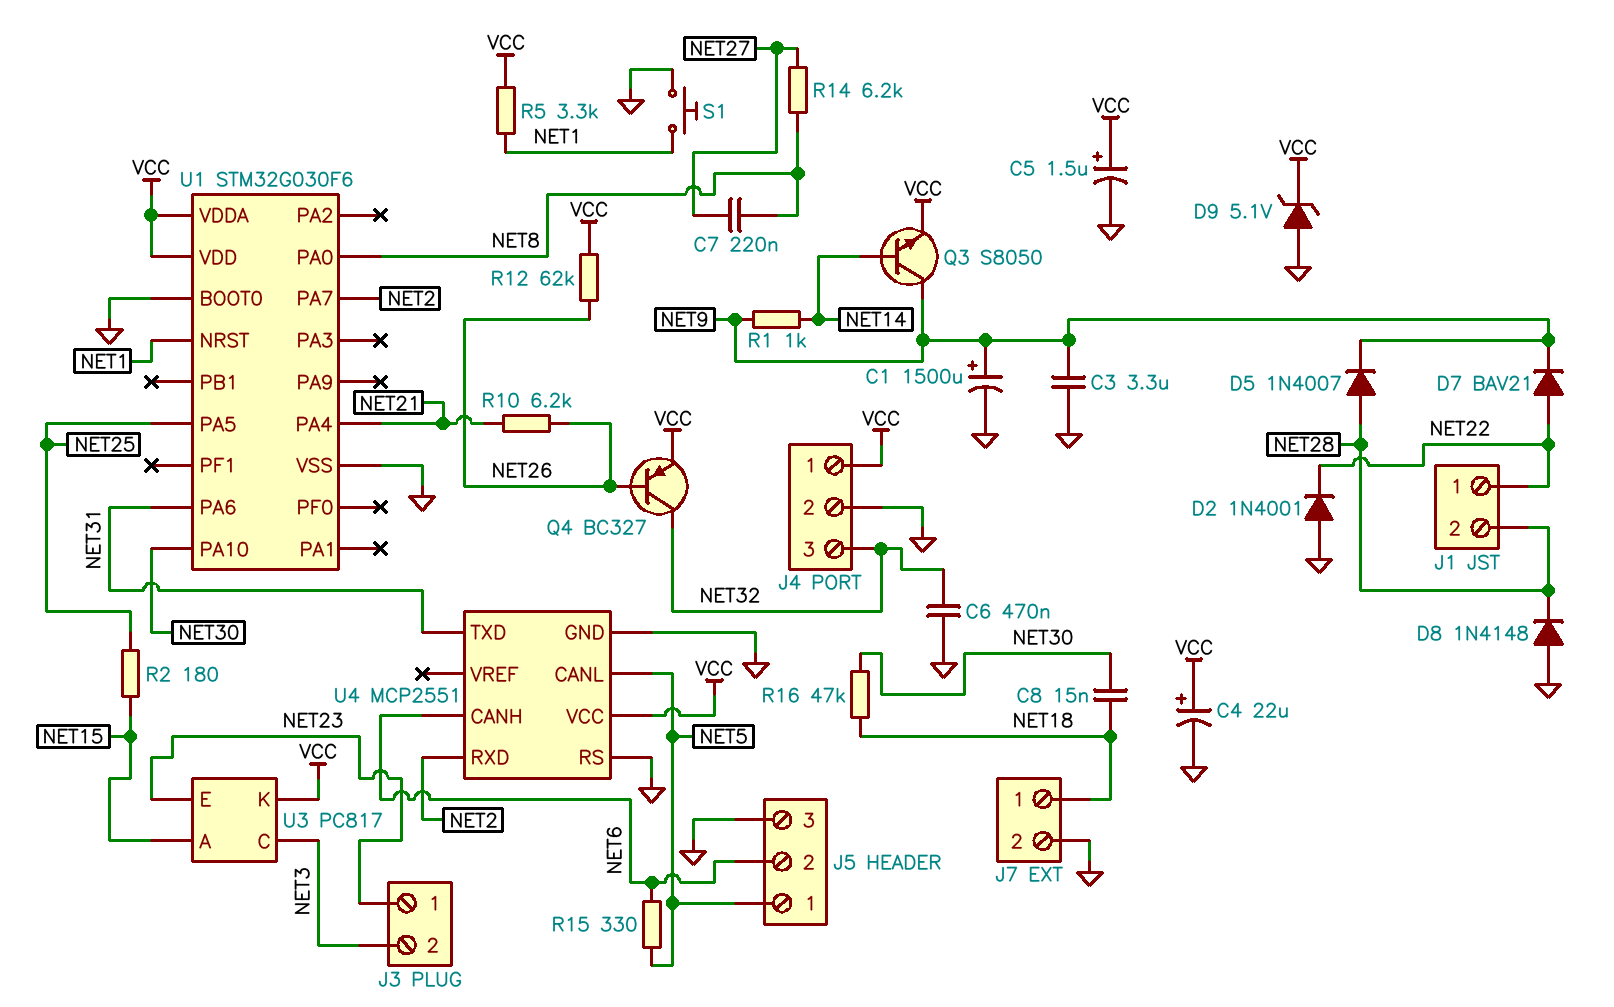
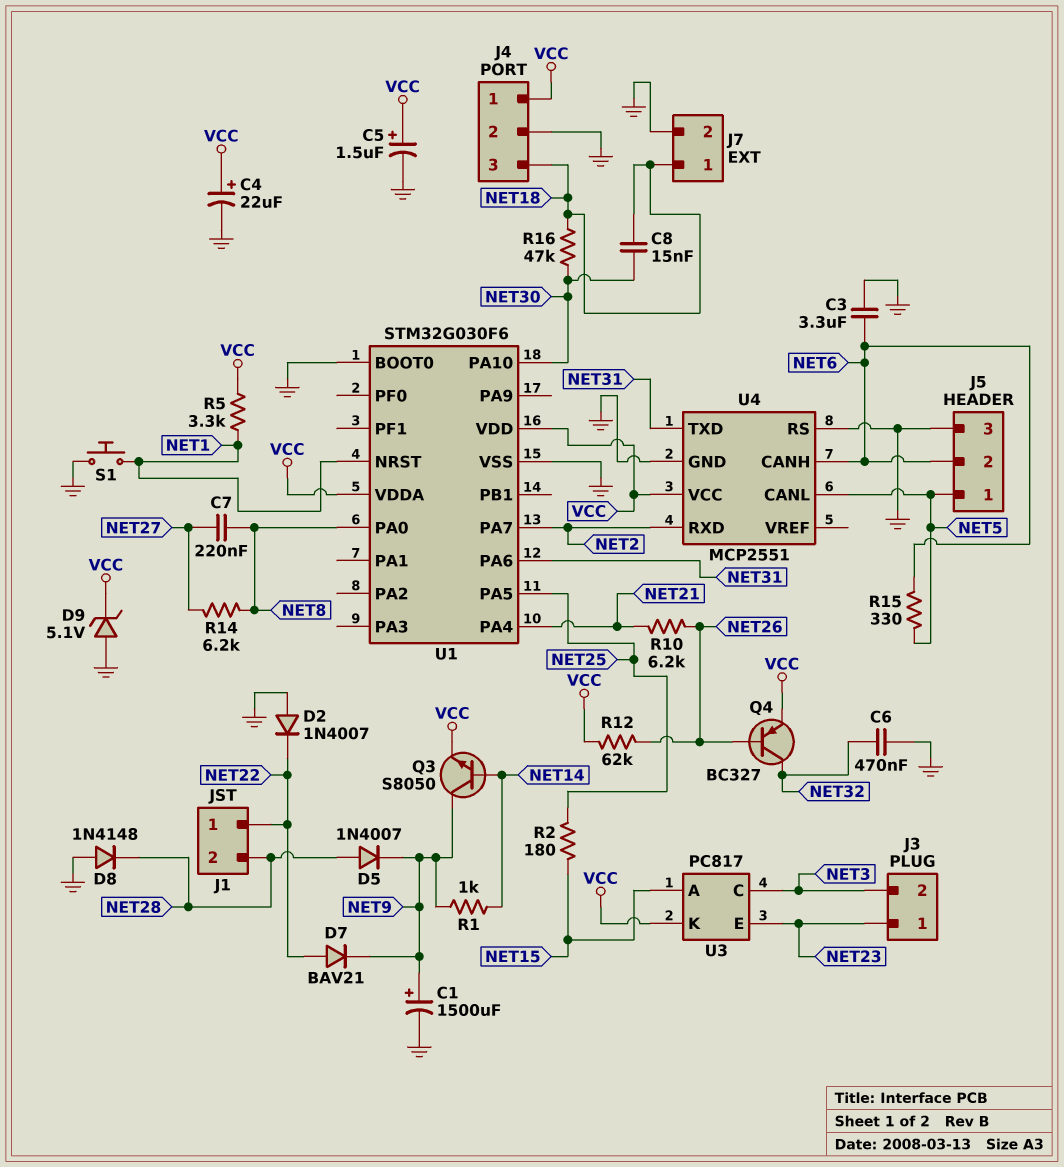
C3: 3.3uF (GND, NET9) -> 3.3uF (GND, NET6)
D2: diode 1N4001 (A GND, K NET22) -> diode 1N4007 (A GND, K NET22)
J4 pin 3: NET32 -> NET18

